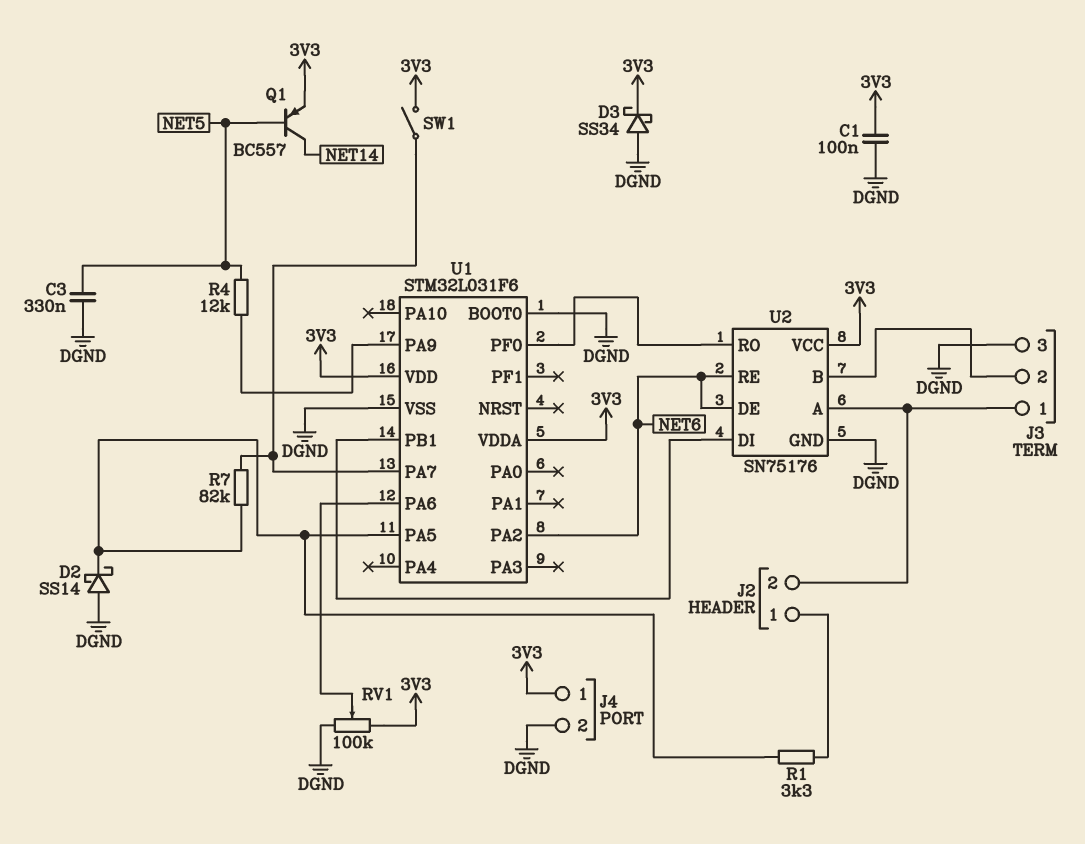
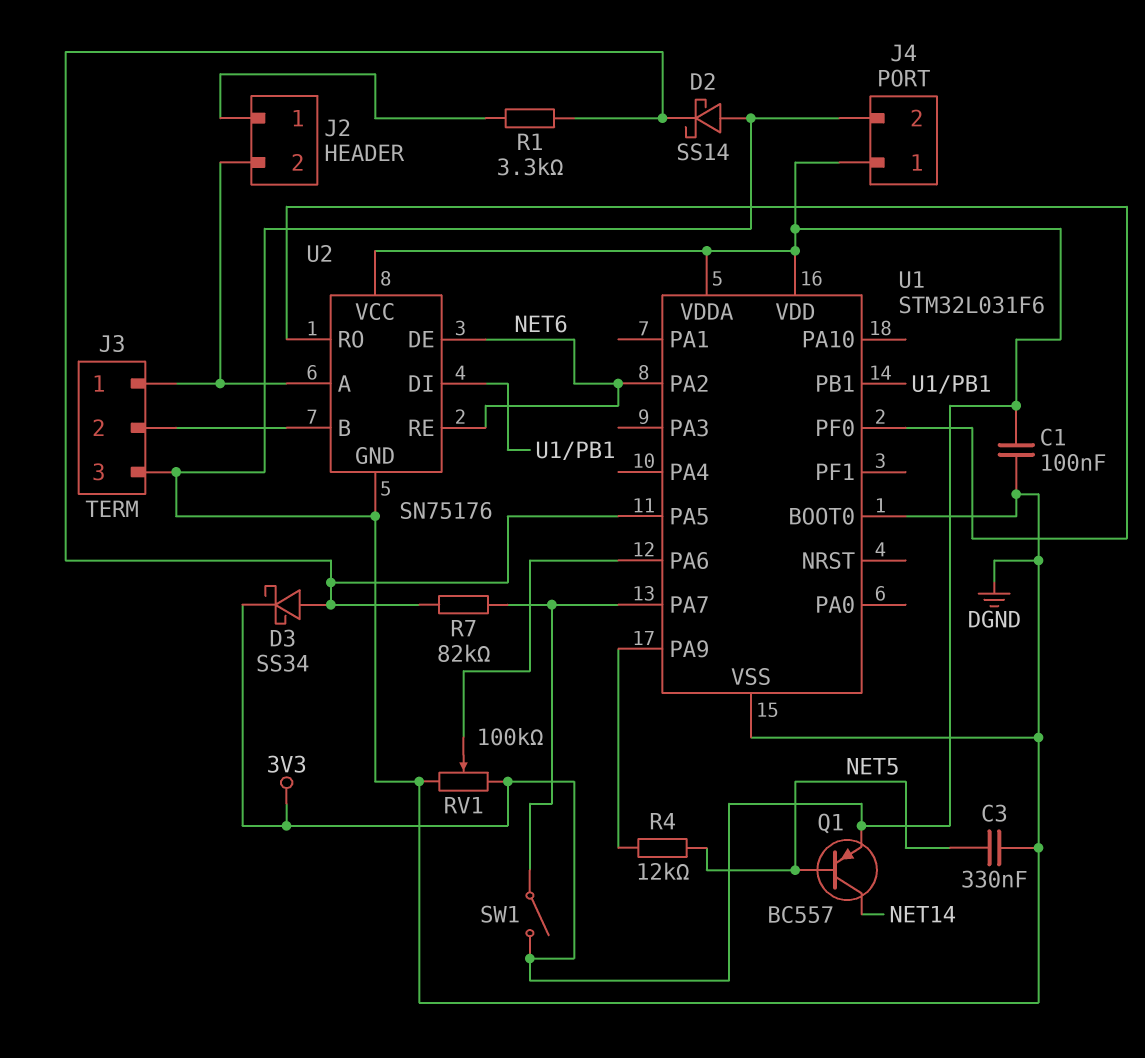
D3: schottky SS34 (A DGND, K 3V3) -> schottky SS34 (A U1/PA5, K 3V3)

